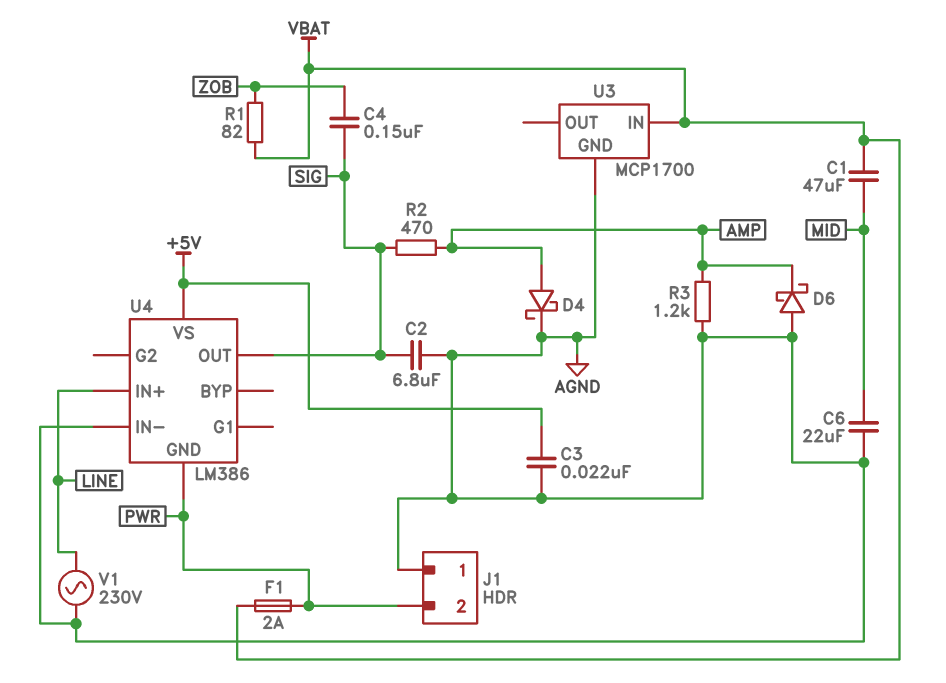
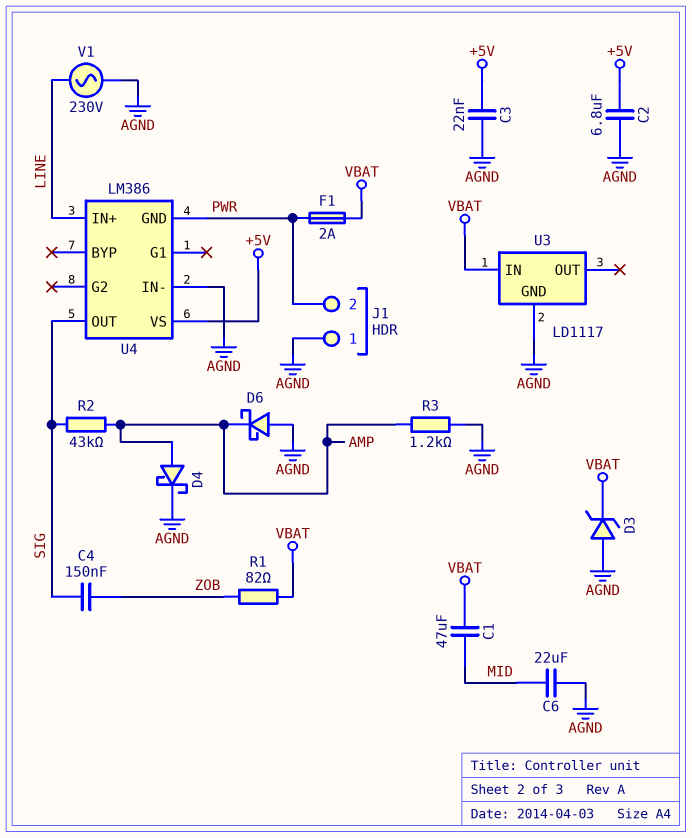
C2: 6.8uF (AGND, SIG) -> 6.8uF (+5V, AGND)
D3: none -> zener (A AGND, K VBAT)
R2: 470 (AMP, SIG) -> 43k (AMP, SIG)
U3: MCP1700 -> LD1117

